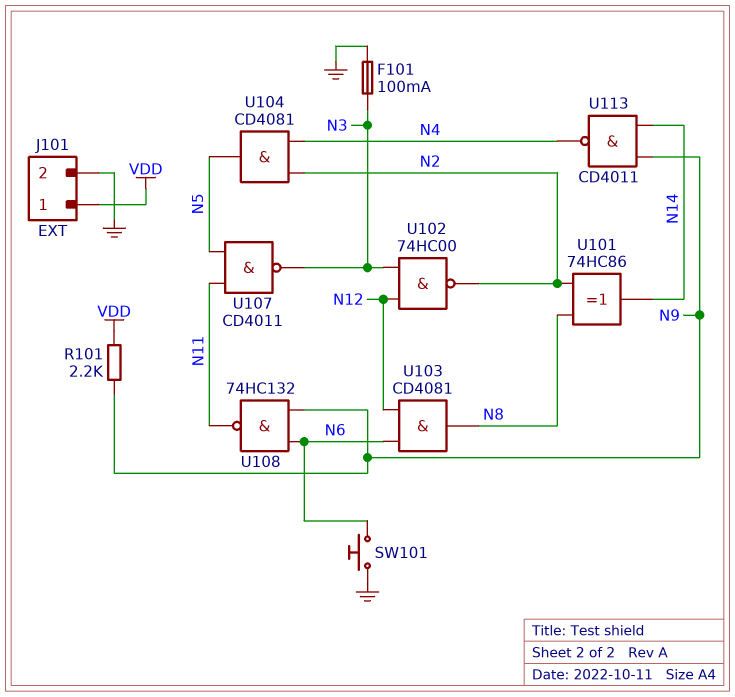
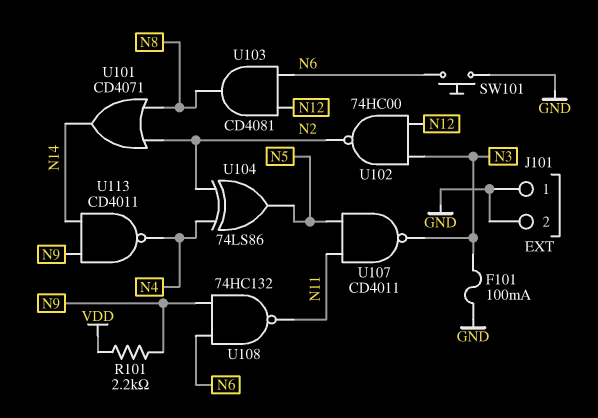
J101 pin 1: VDD -> GND
U101: XOR 74HC86 (in N2, in N8, out N14) -> OR CD4071 (in N2, in N8, out N14)
U104: AND CD4081 (in N2, in N4, out N5) -> XOR 74LS86 (in N2, in N4, out N5)

